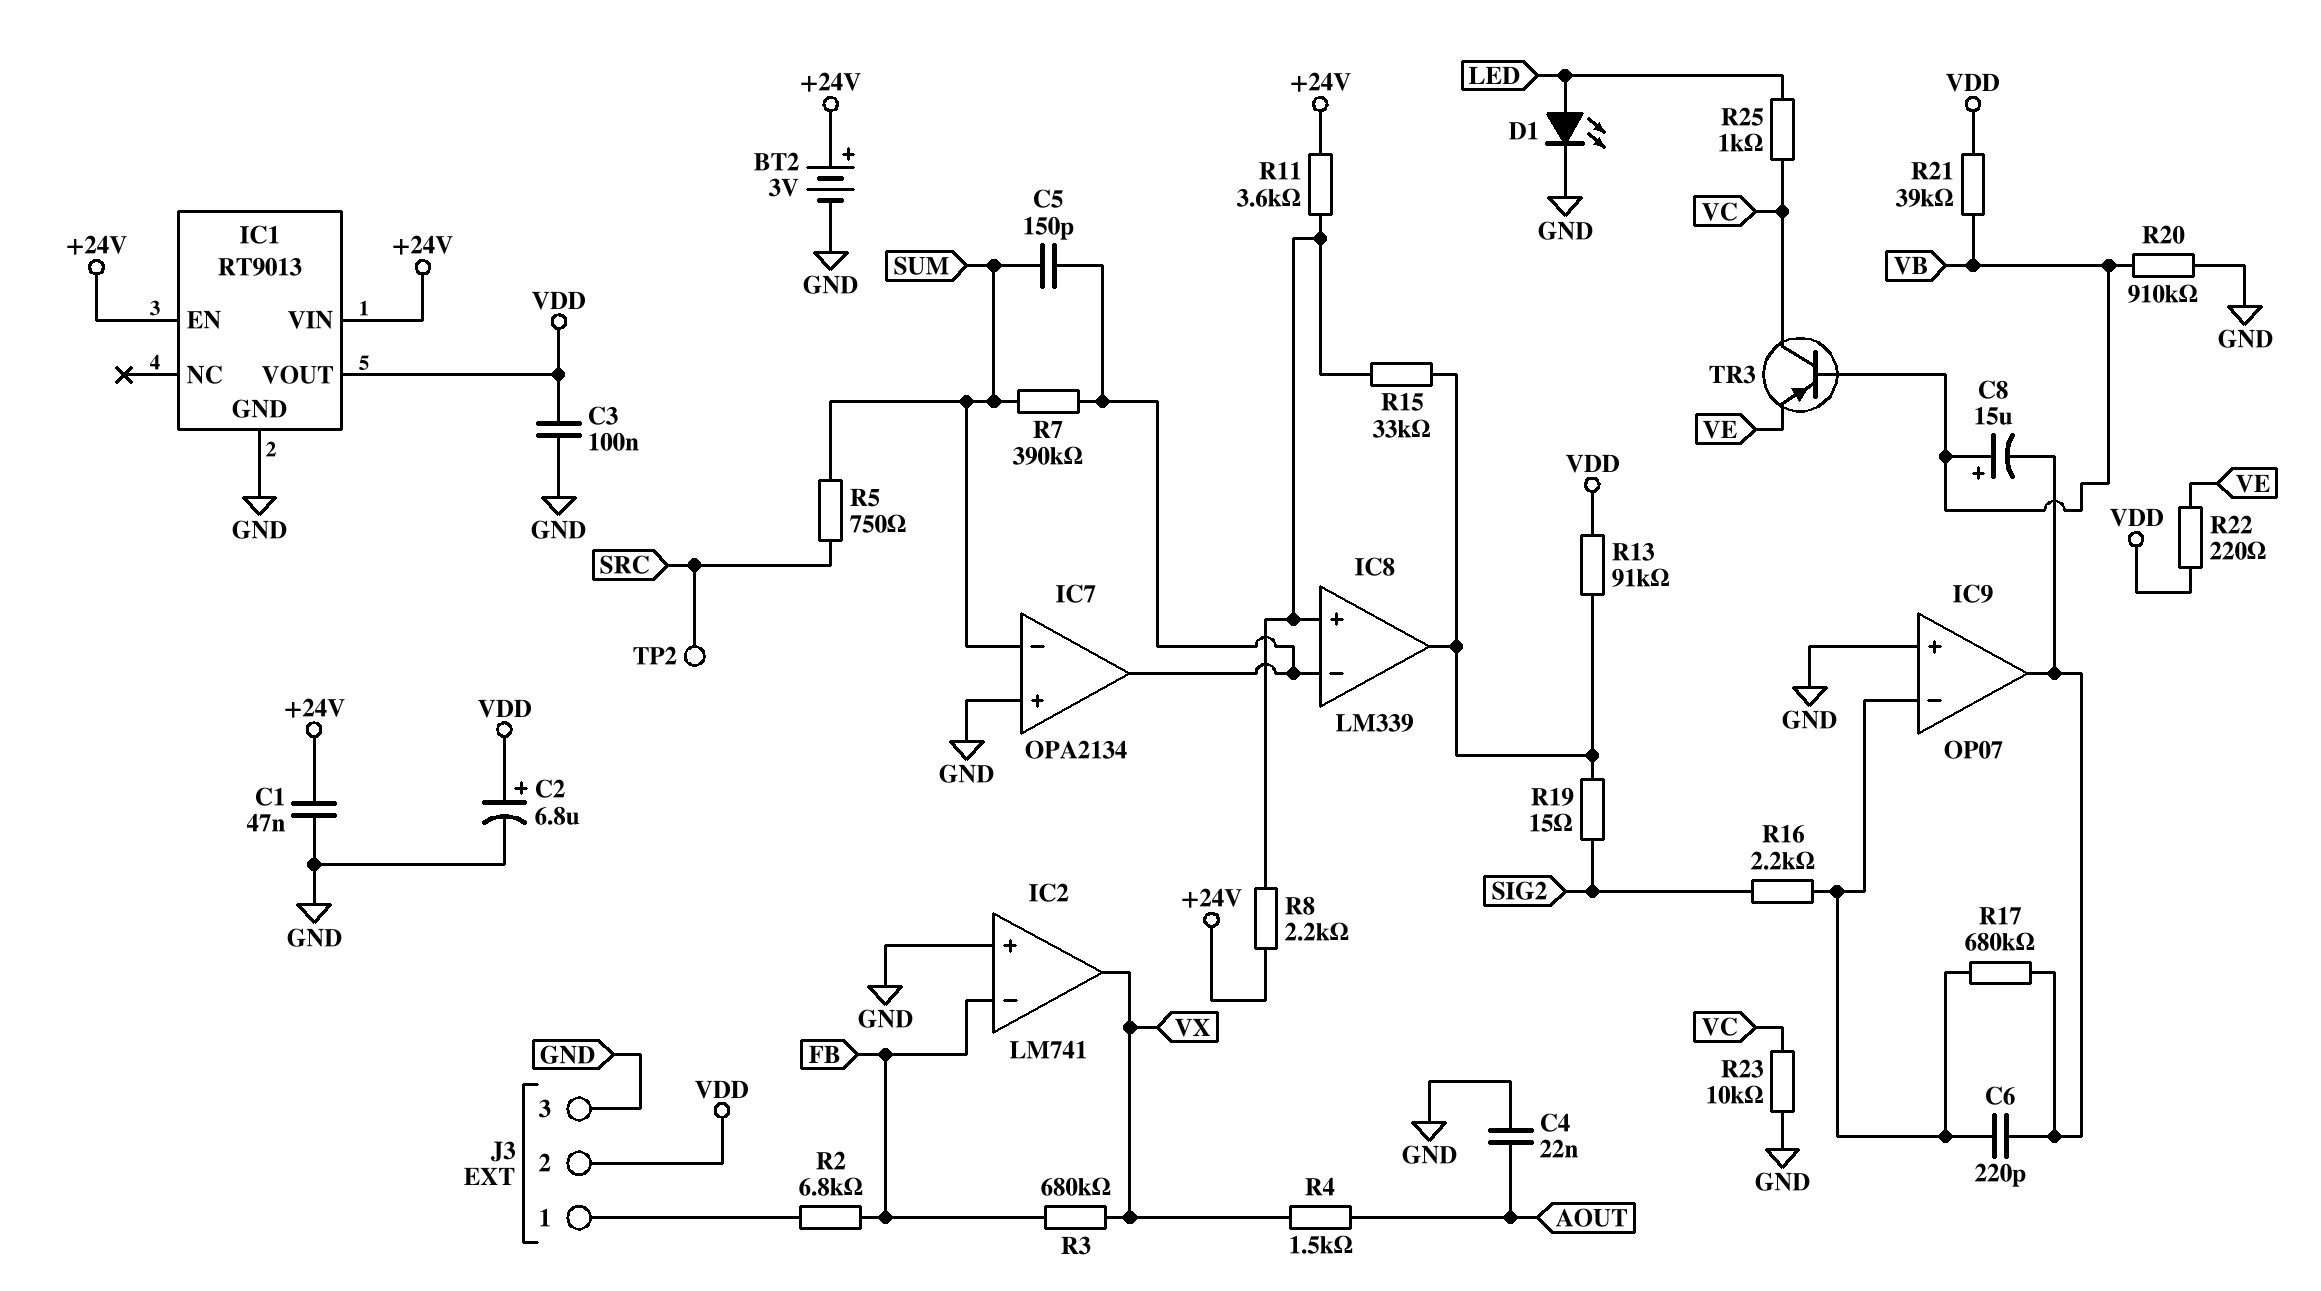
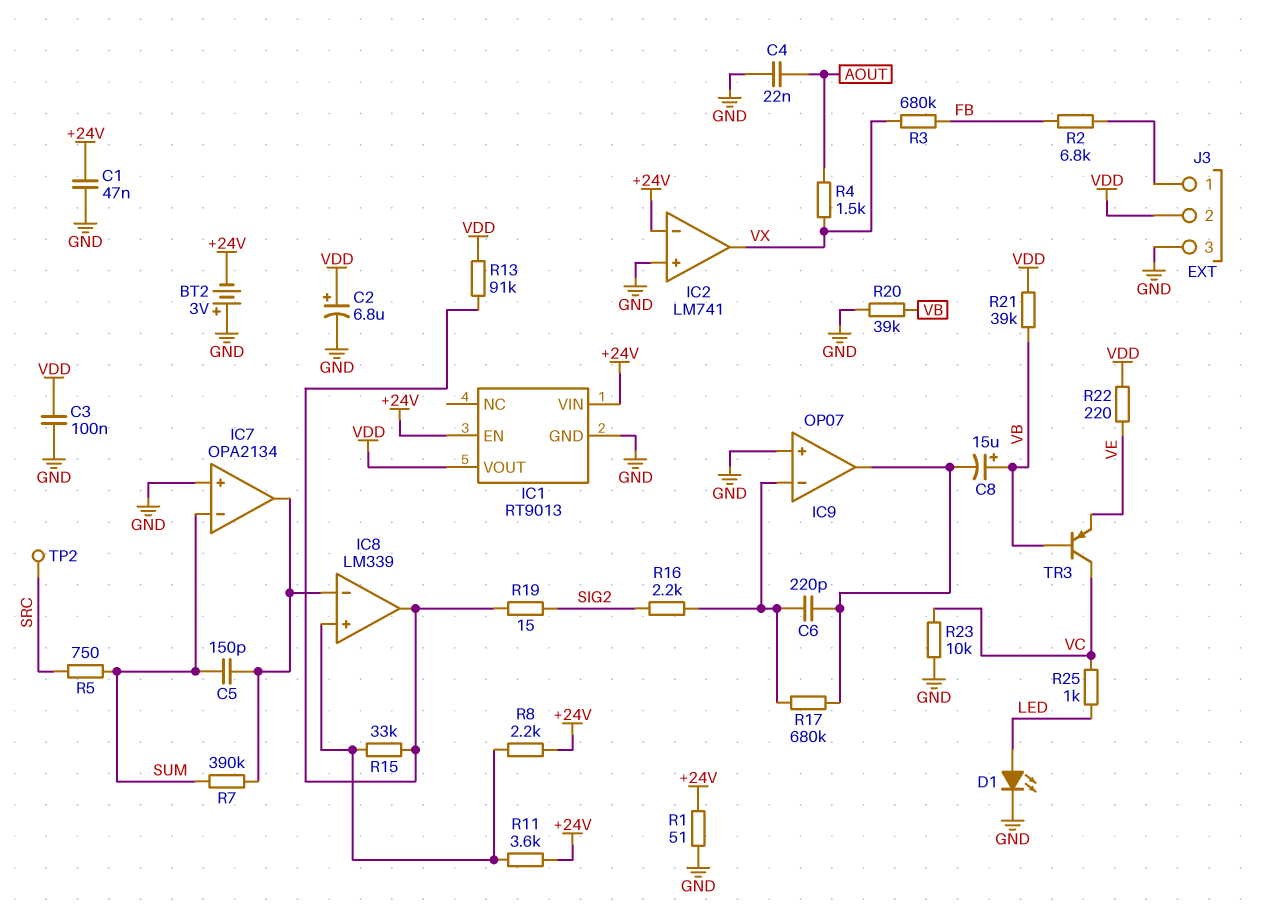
BT2: 3V (plus +24V, minus GND) -> 3V (plus GND, minus +24V)
IC2 pin in-: FB -> +24V
R1: none -> 51 (+24V, GND)
R20: 910k (GND, VB) -> 39k (GND, VB)

